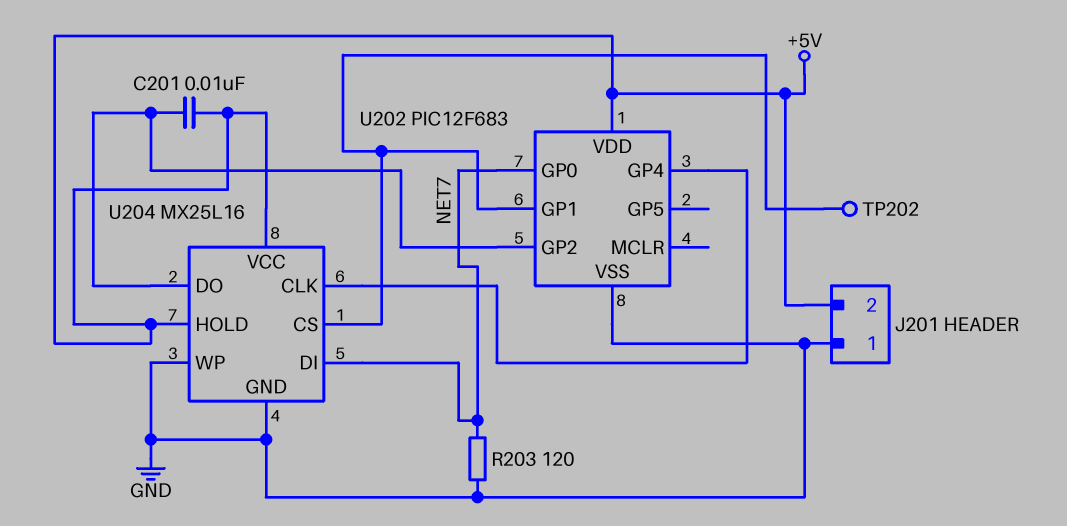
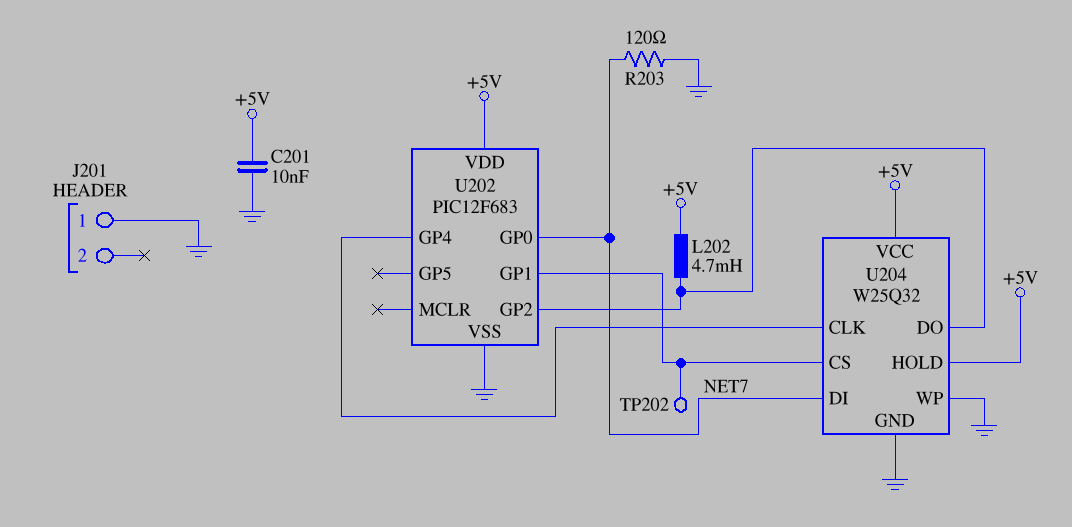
C201: 10nF (+5V, U202/GP2) -> 10nF (+5V, GND)
J201 pin 2: +5V -> none
L202: none -> 4.7mH (+5V, U202/GP2)
U204: MX25L16 -> W25Q32

